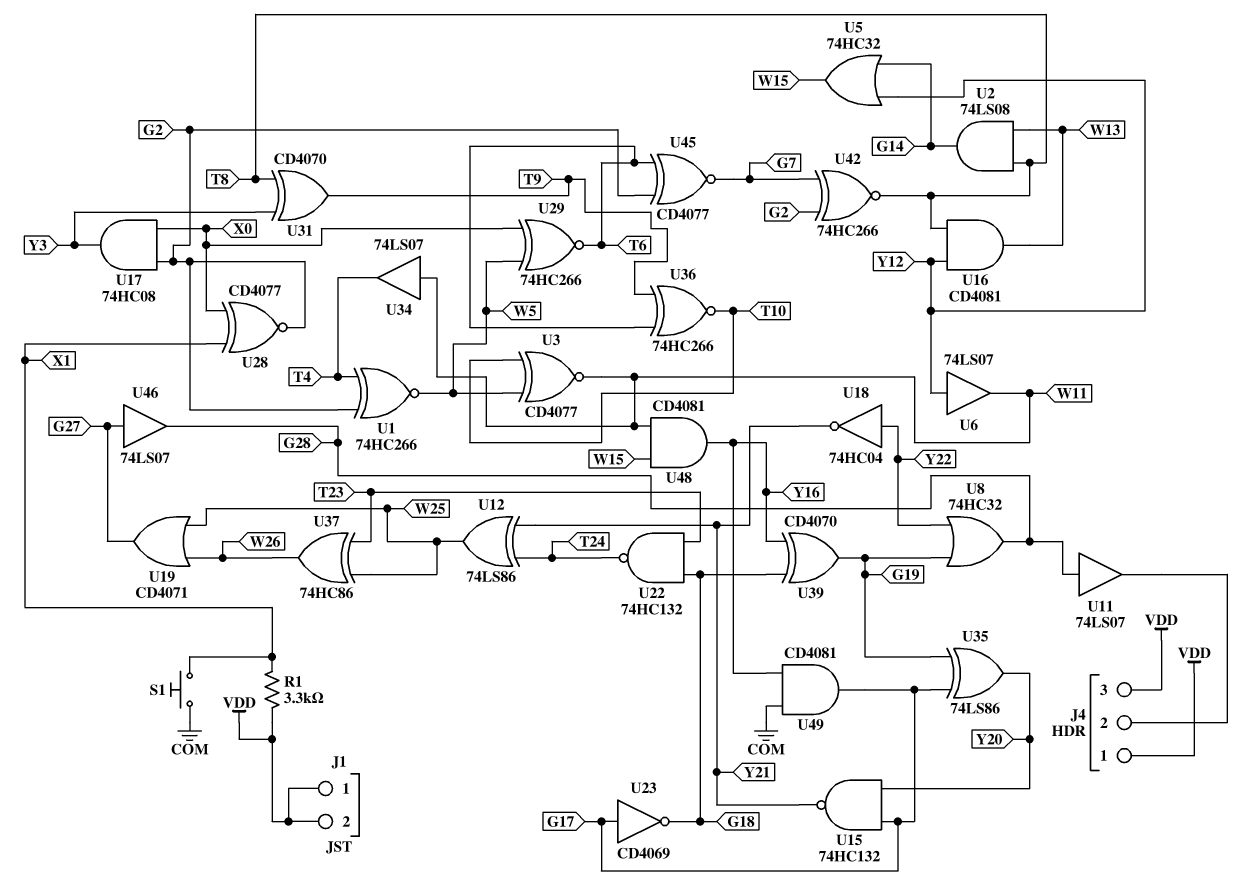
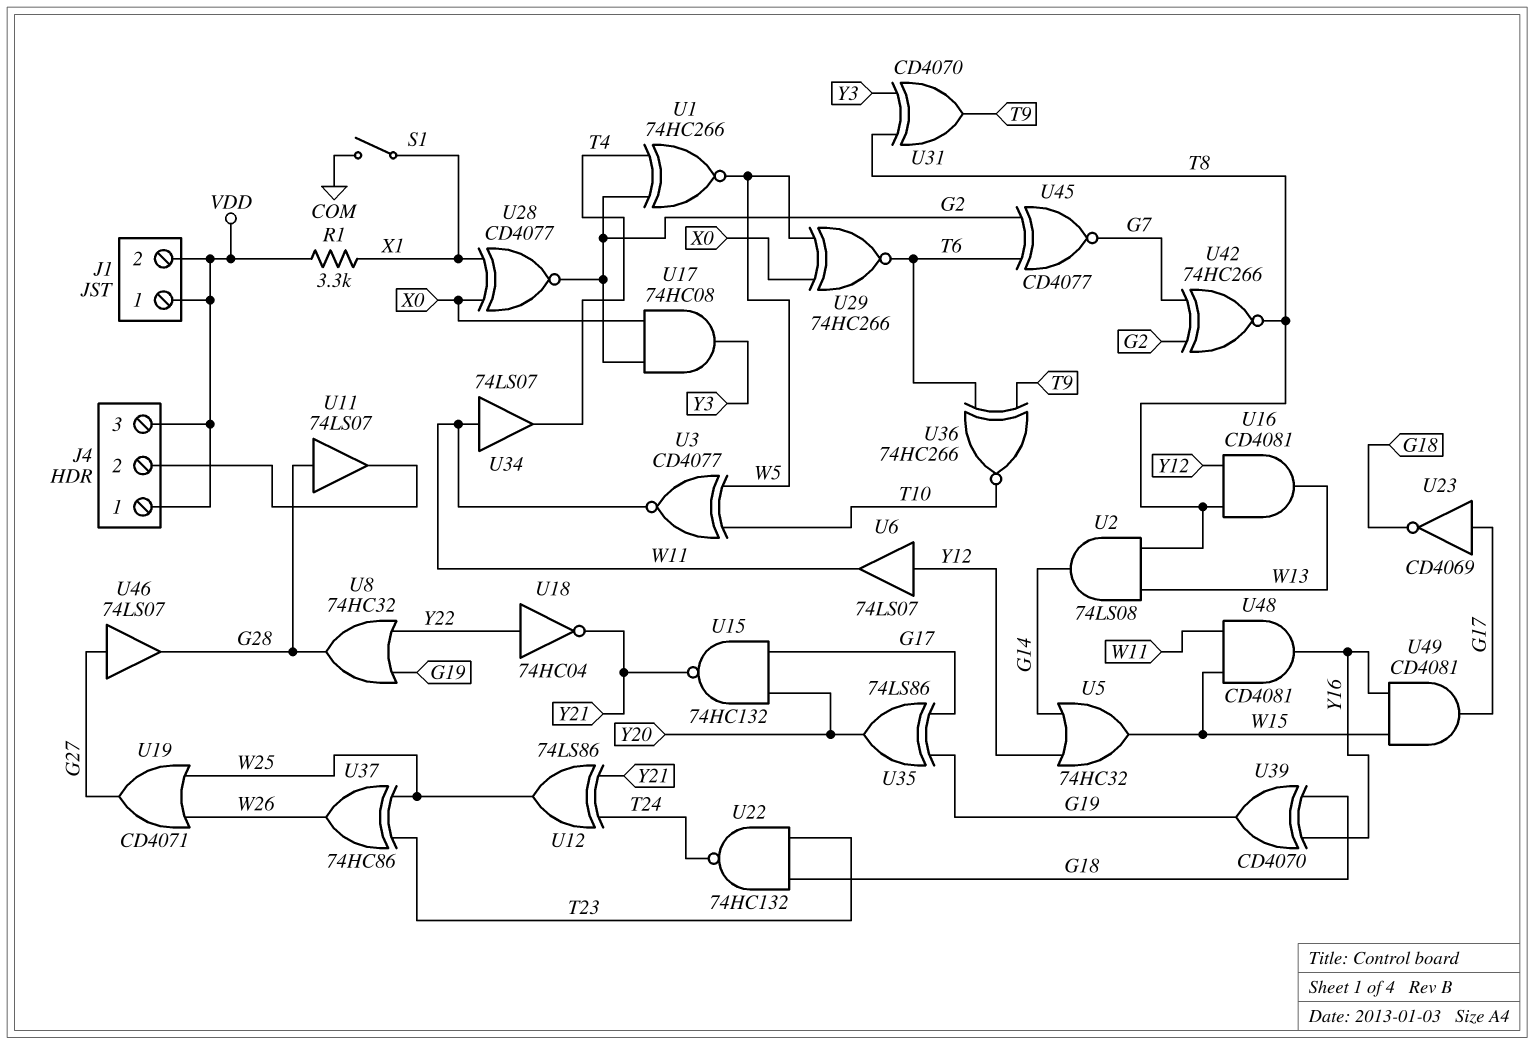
S1: button (COM, X1) -> switch (COM, X1)
U49: AND CD4081 (in COM, in Y16, out G17) -> AND CD4081 (in W15, in Y16, out G17)

